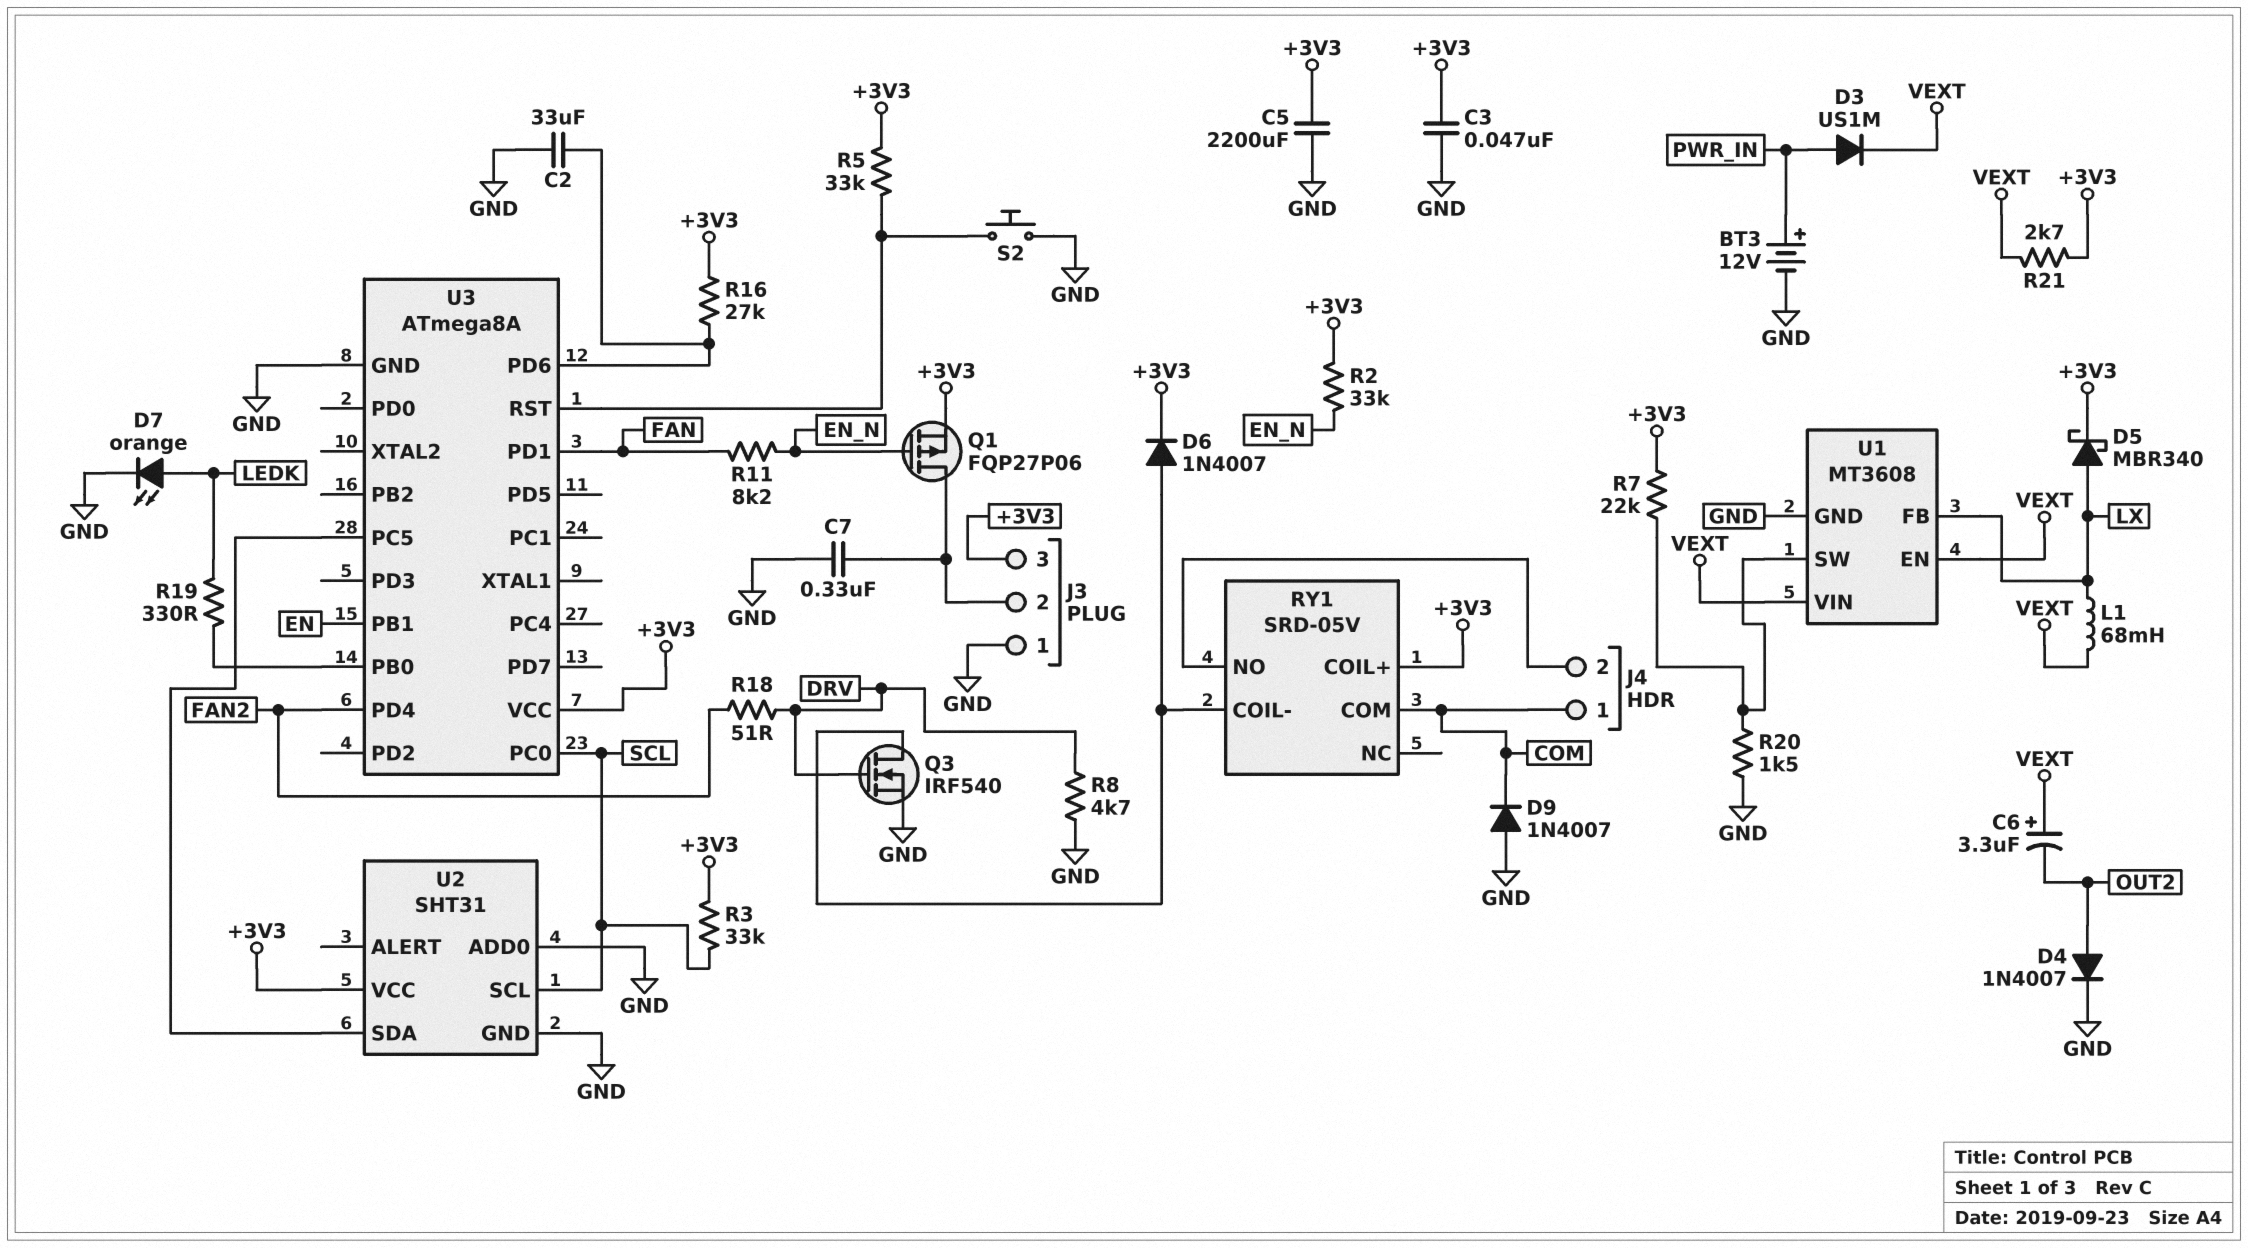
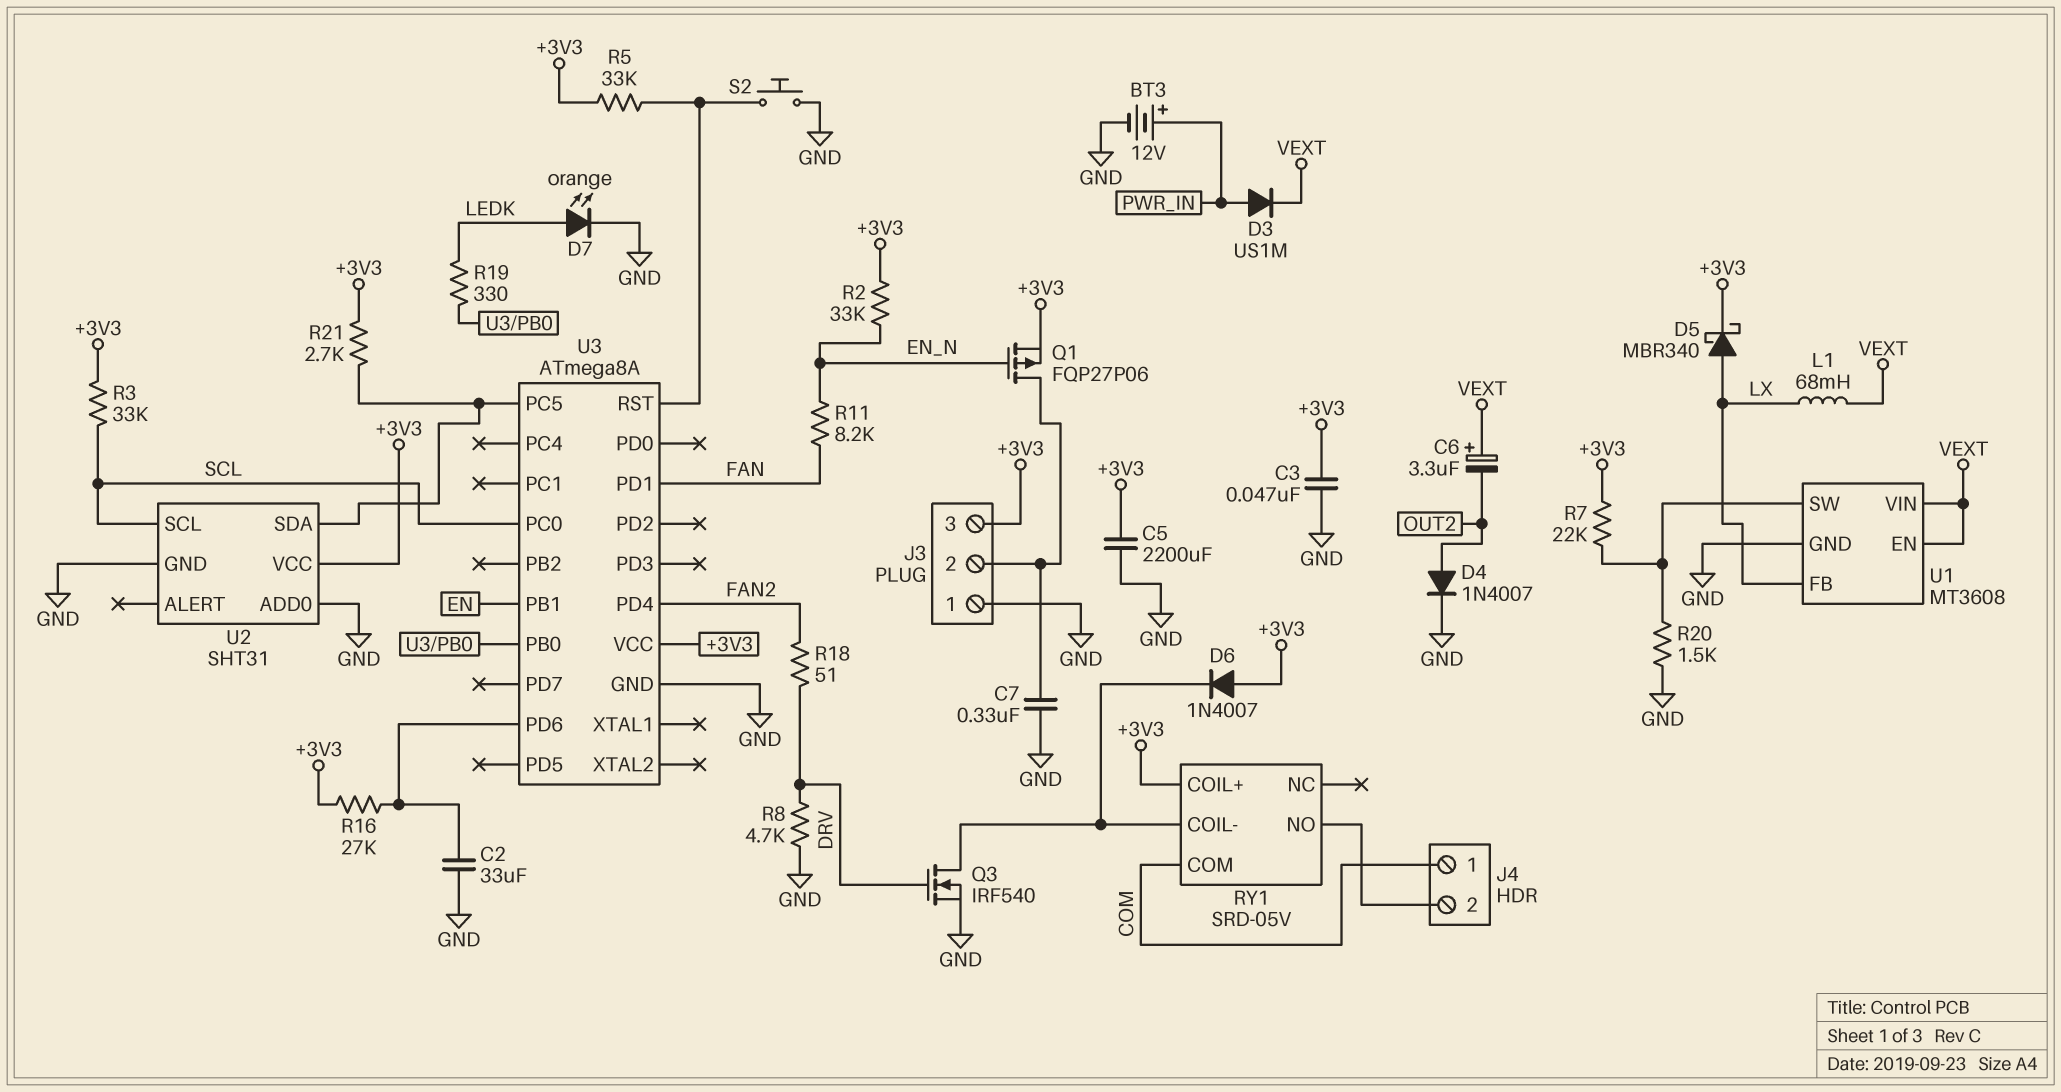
D6: diode 1N4007 (A RY1/COIL-, K +3V3) -> diode 1N4007 (A +3V3, K RY1/COIL-)
D9: diode 1N4007 (A GND, K COM) -> none
R21: 2.7k (+3V3, VEXT) -> 2.7k (+3V3, U2/SDA)

